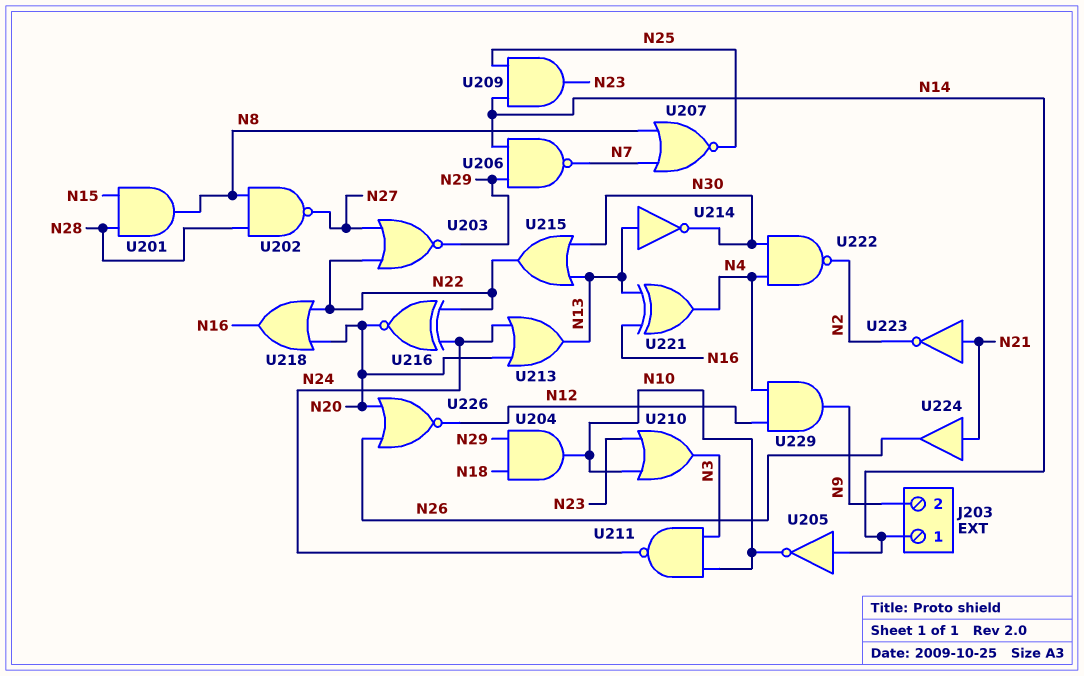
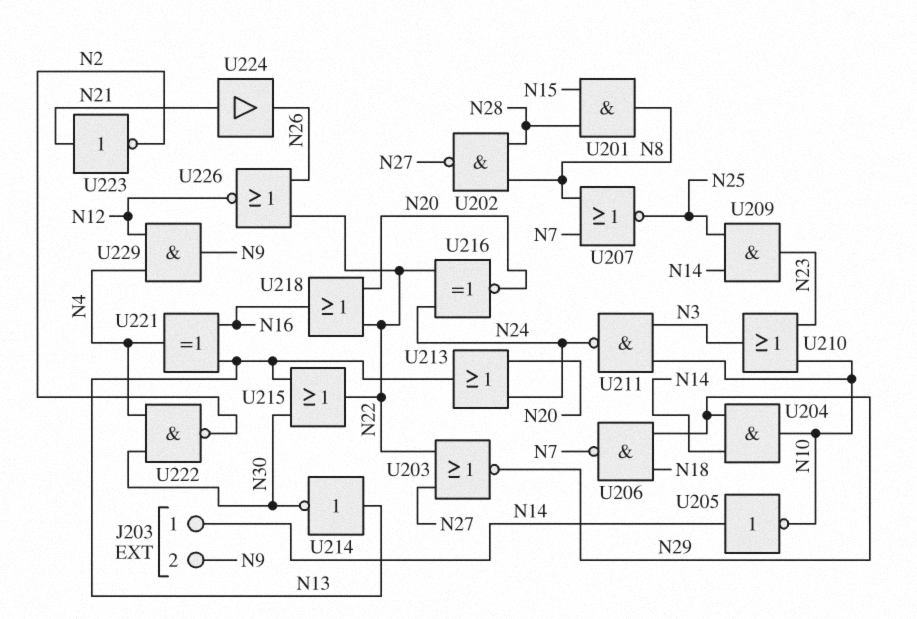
U204: AND (in N18, in N29, out N10) -> AND (in N14, in N29, out N10)
U206: NAND (in N14, in N29, out N7) -> NAND (in N18, in N29, out N7)
U226: NOR (in N20, in N26, out N12) -> NOR (in N22, in N26, out N12)

